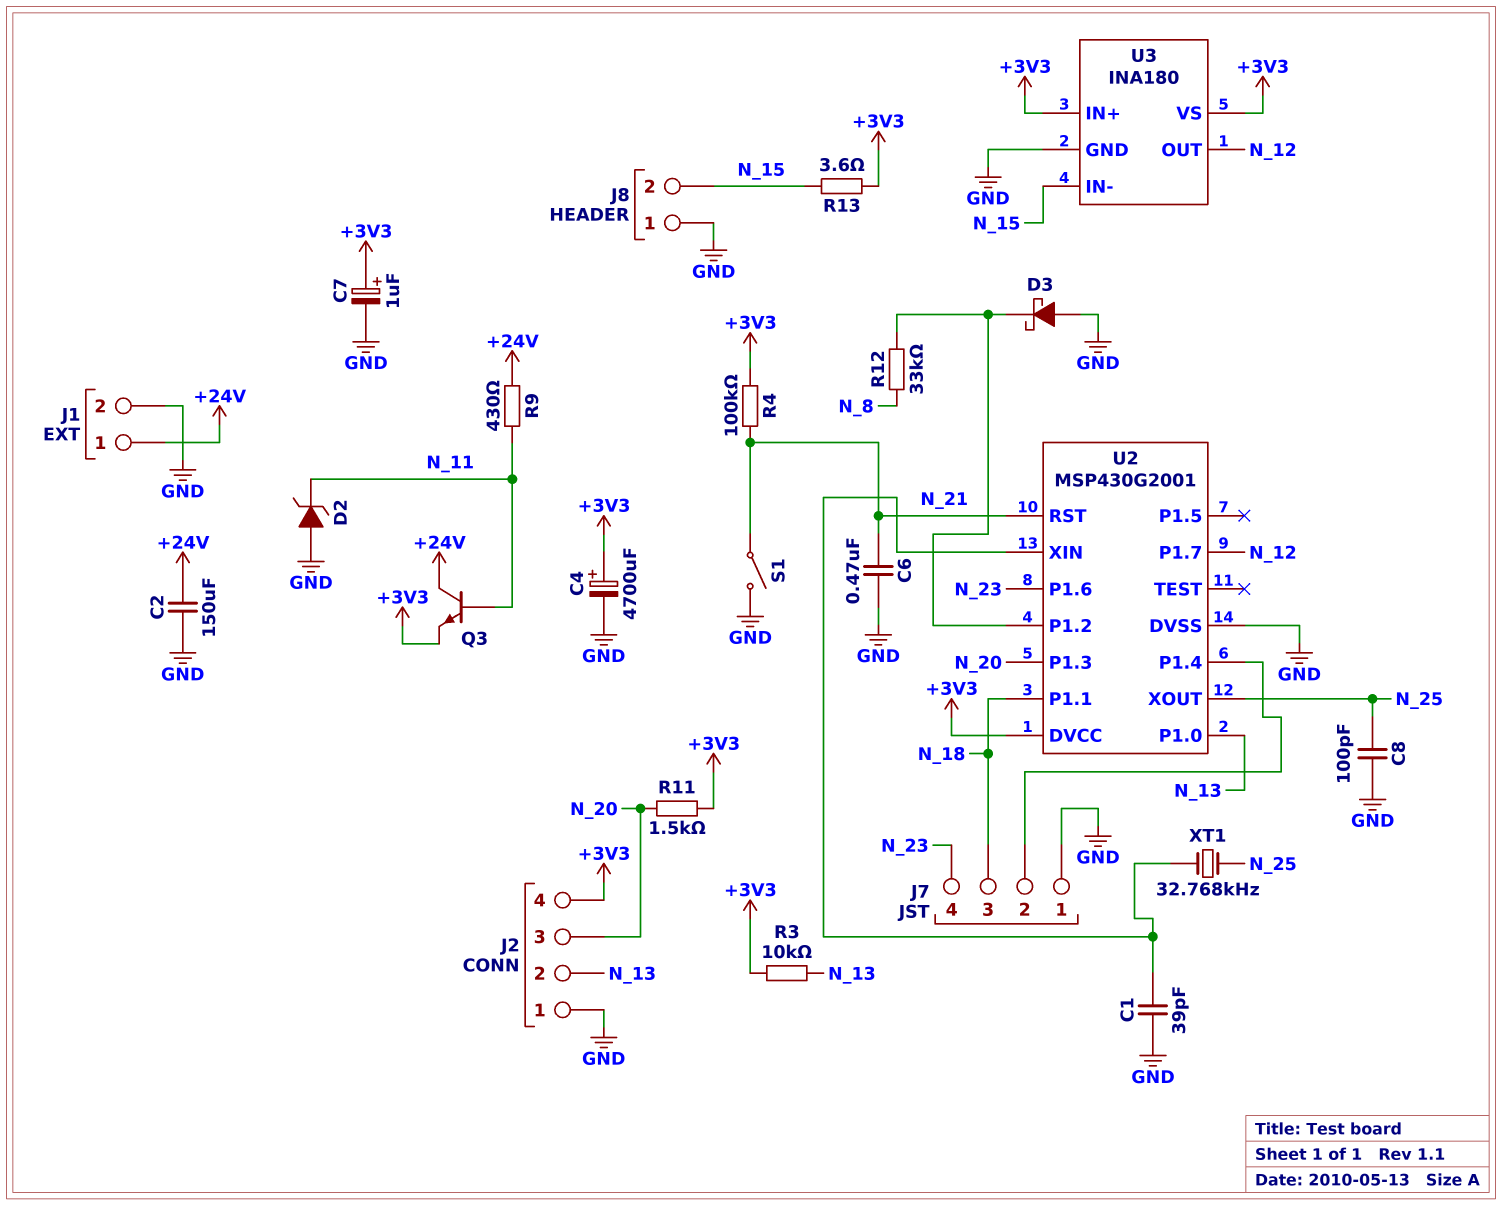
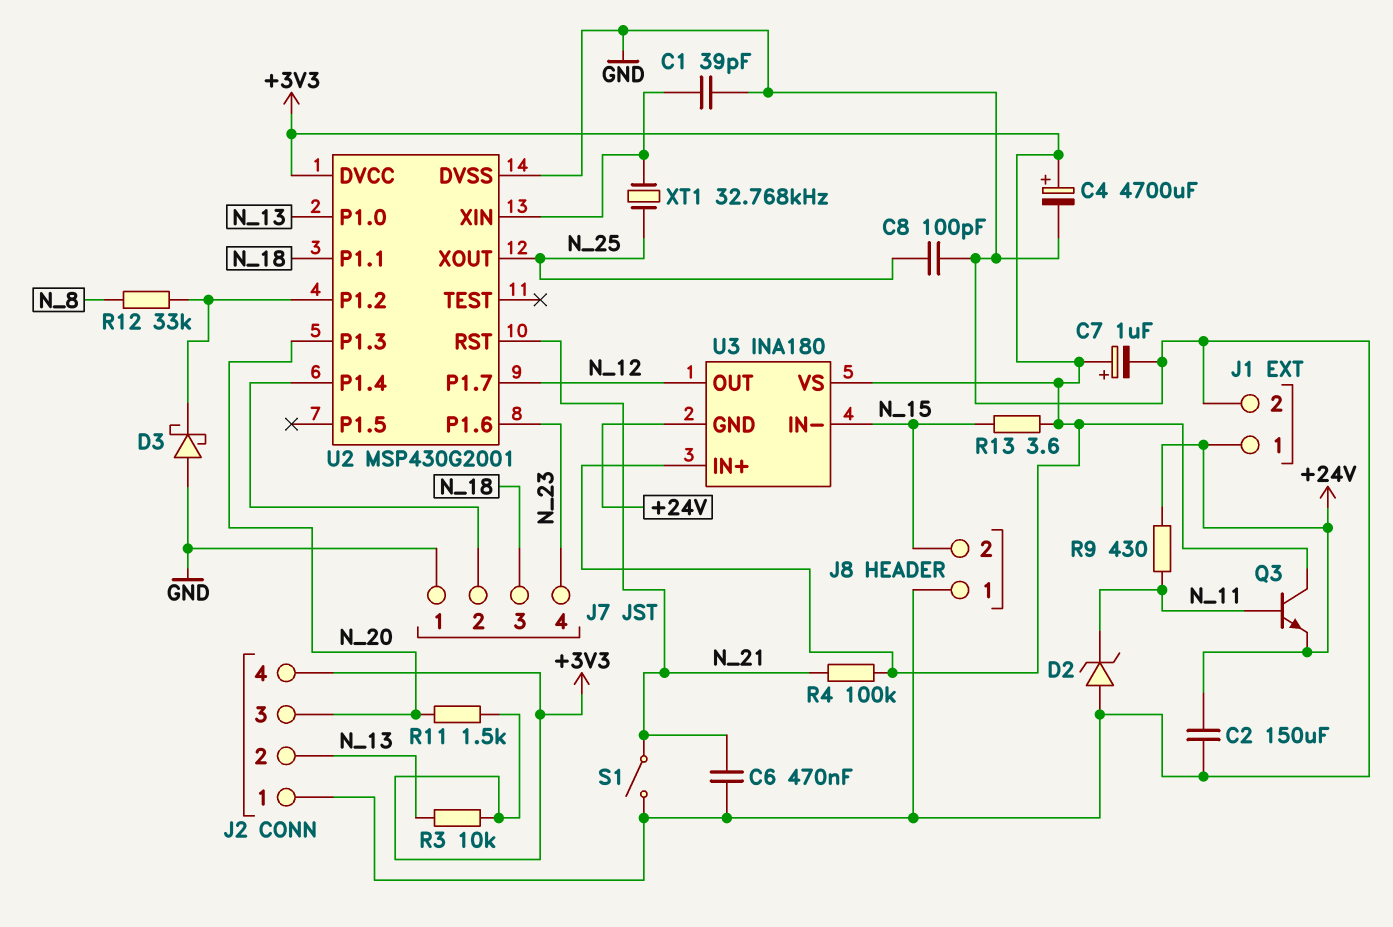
Q3: NPN (B N_11, C +24V, E +3V3) -> NPN (B N_11, C +3V3, E +24V)
U3 pin GND: GND -> +24V

